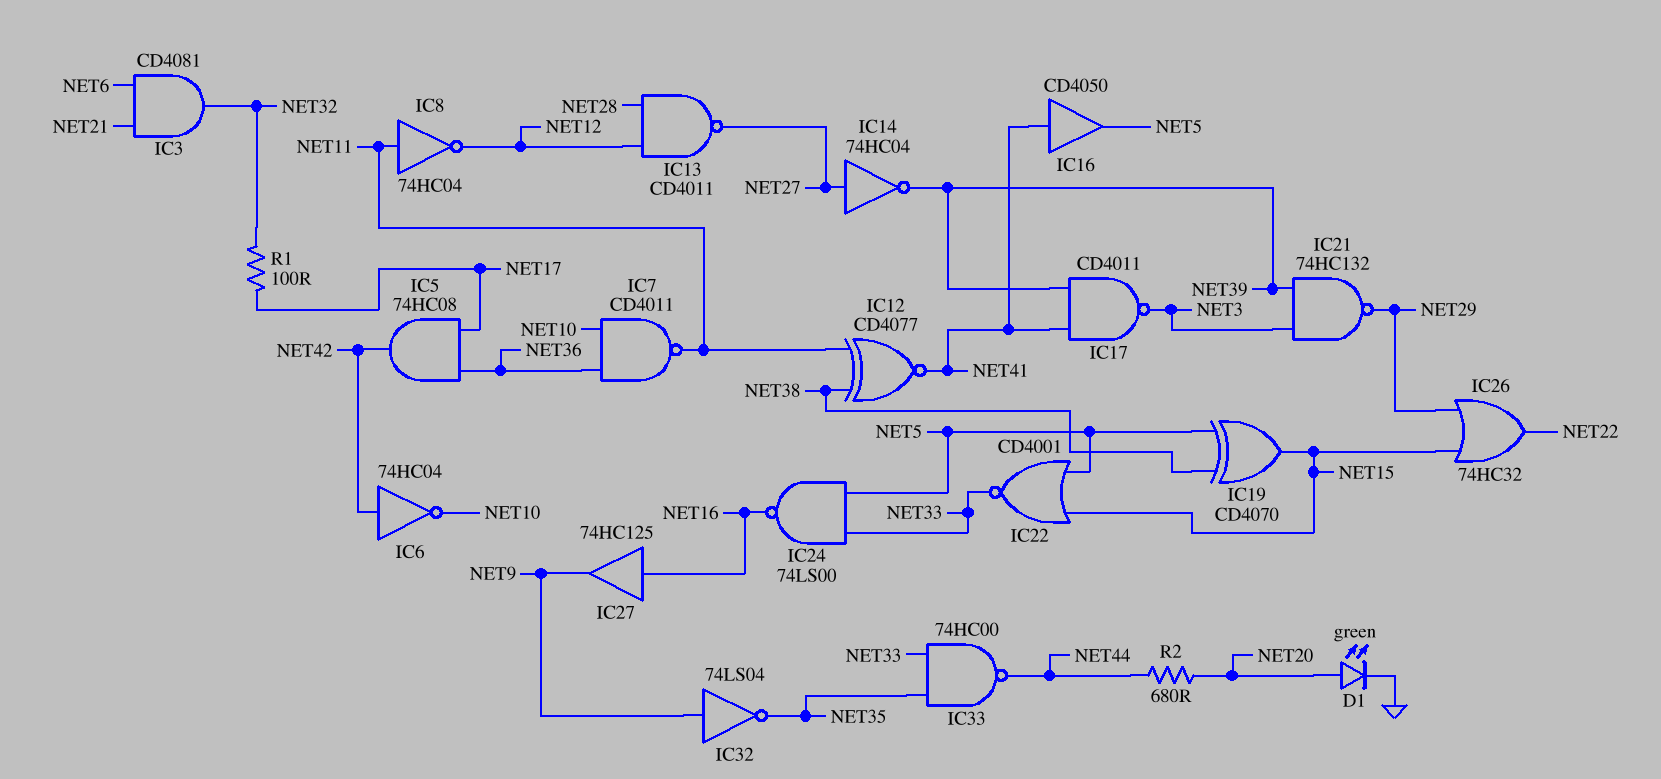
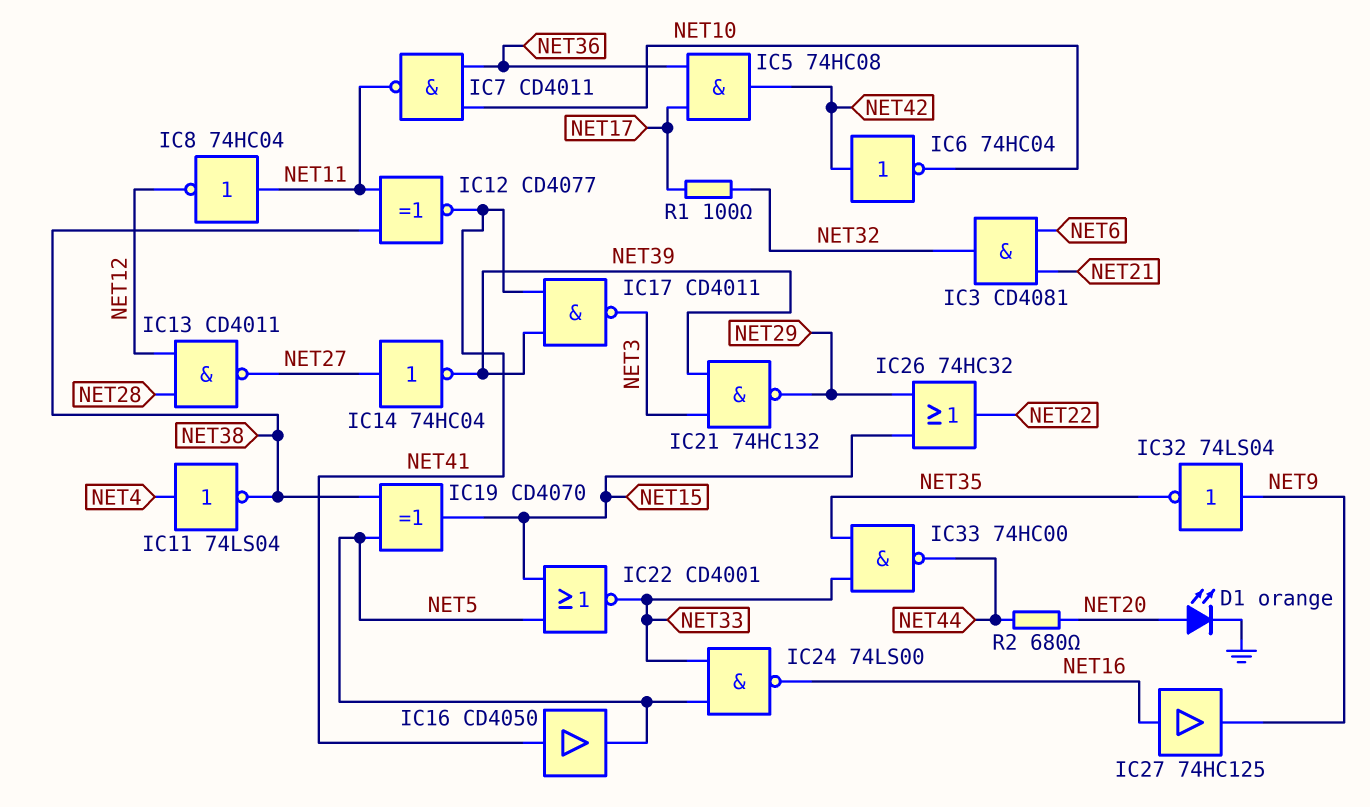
D1: LED green (A NET20, K GND) -> LED orange (A NET20, K GND)
IC11: none -> NOT 74LS04 (in NET4, out NET38)

